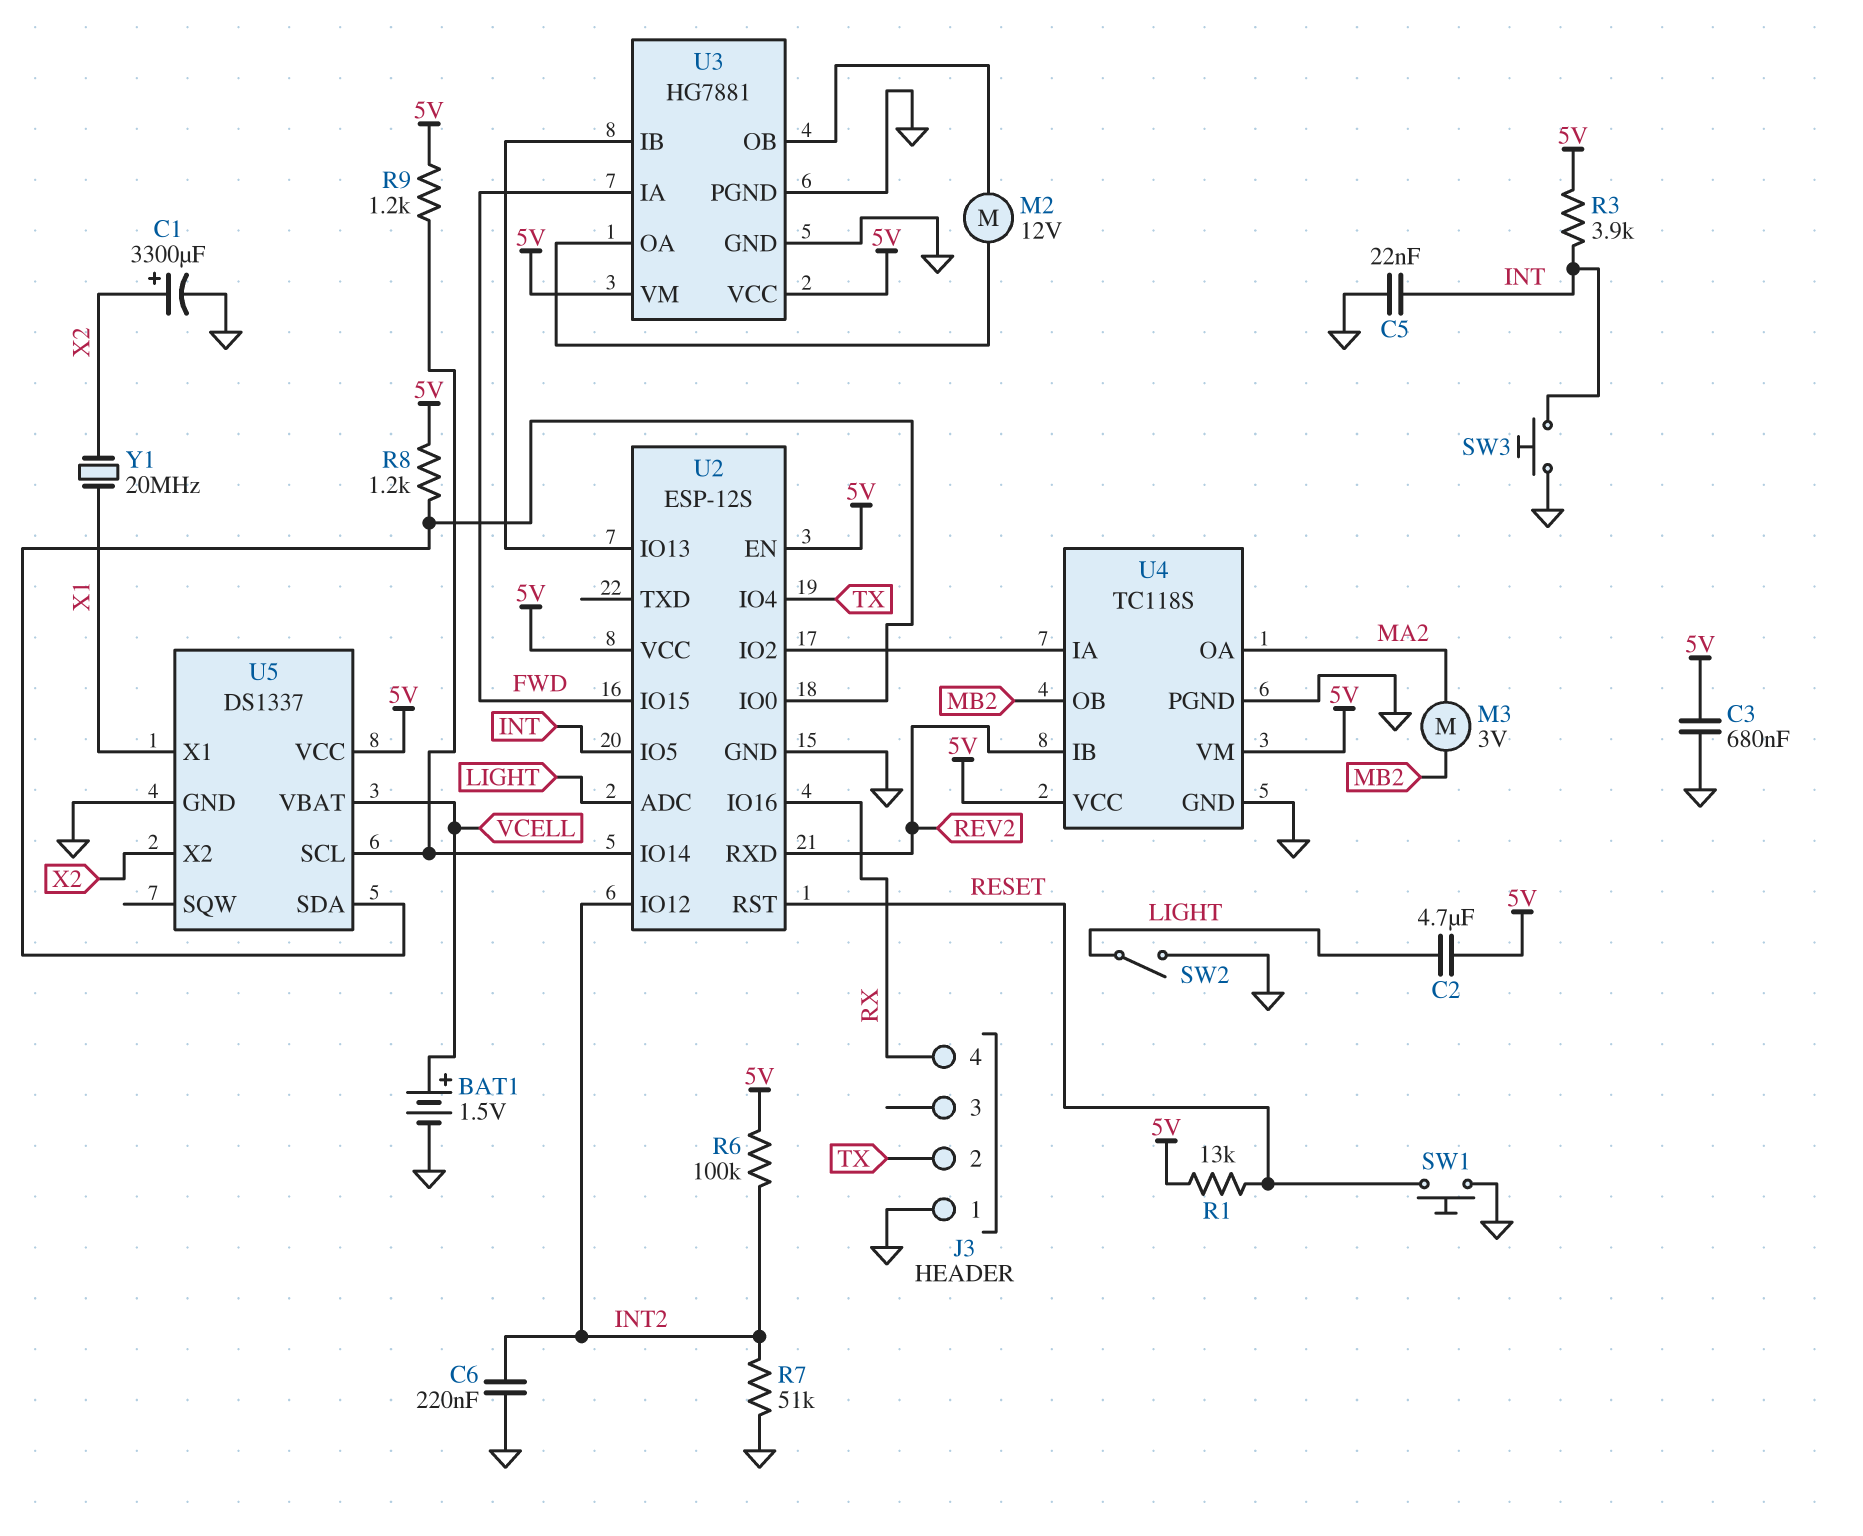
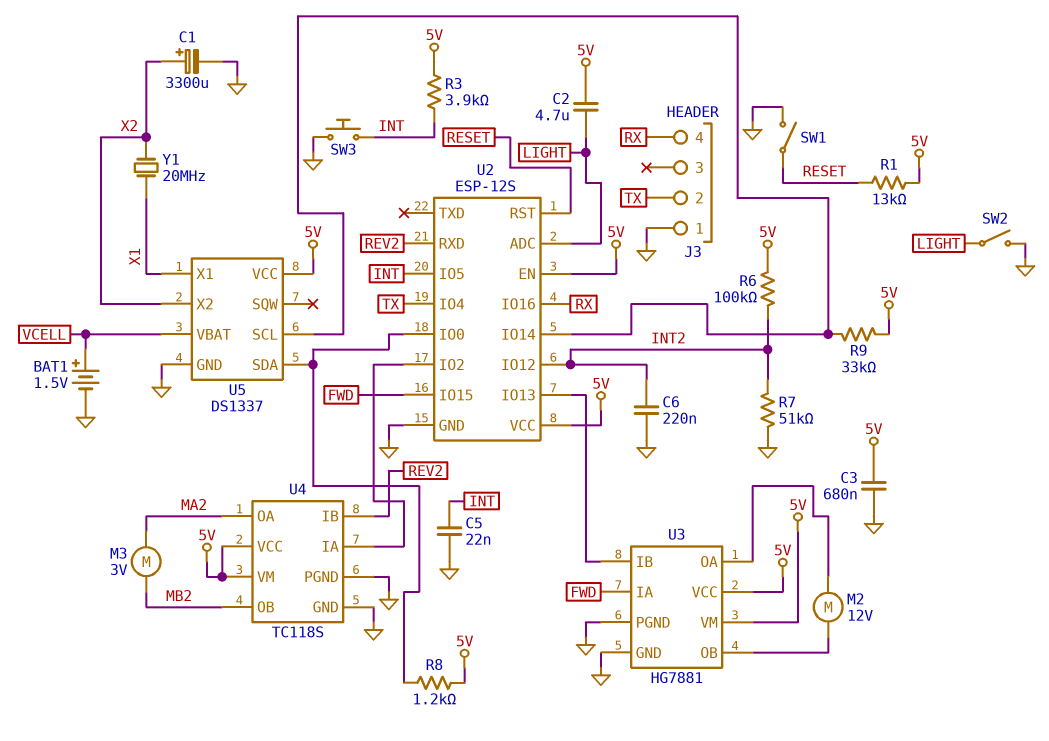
R9: 1.2k (5V, U2/IO14) -> 33k (5V, U2/IO14)
SW1: button (GND, RESET) -> switch (GND, RESET)

